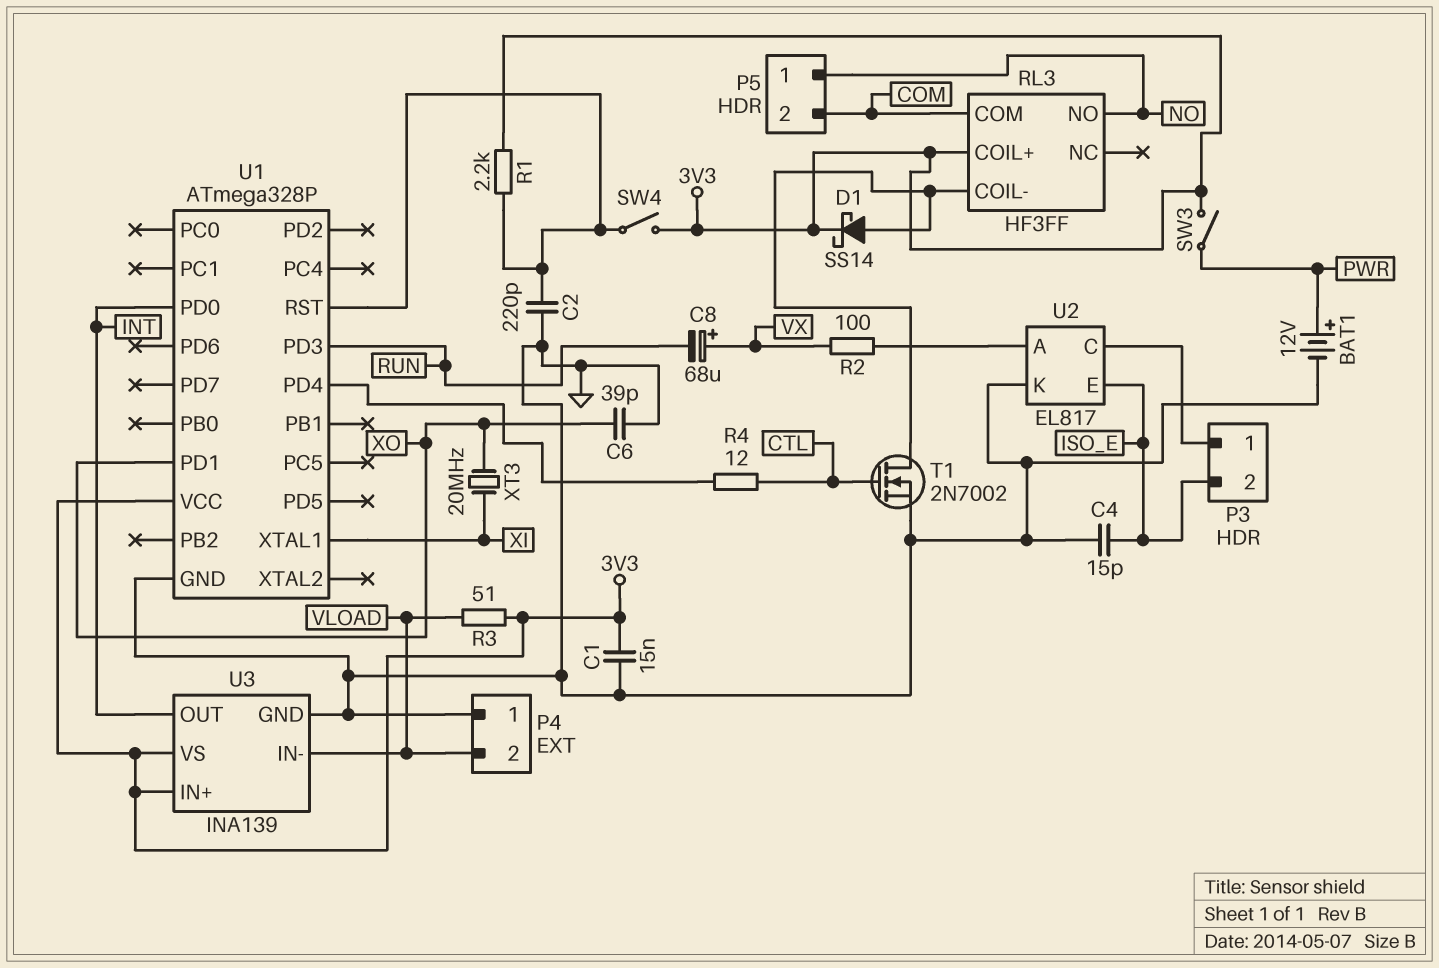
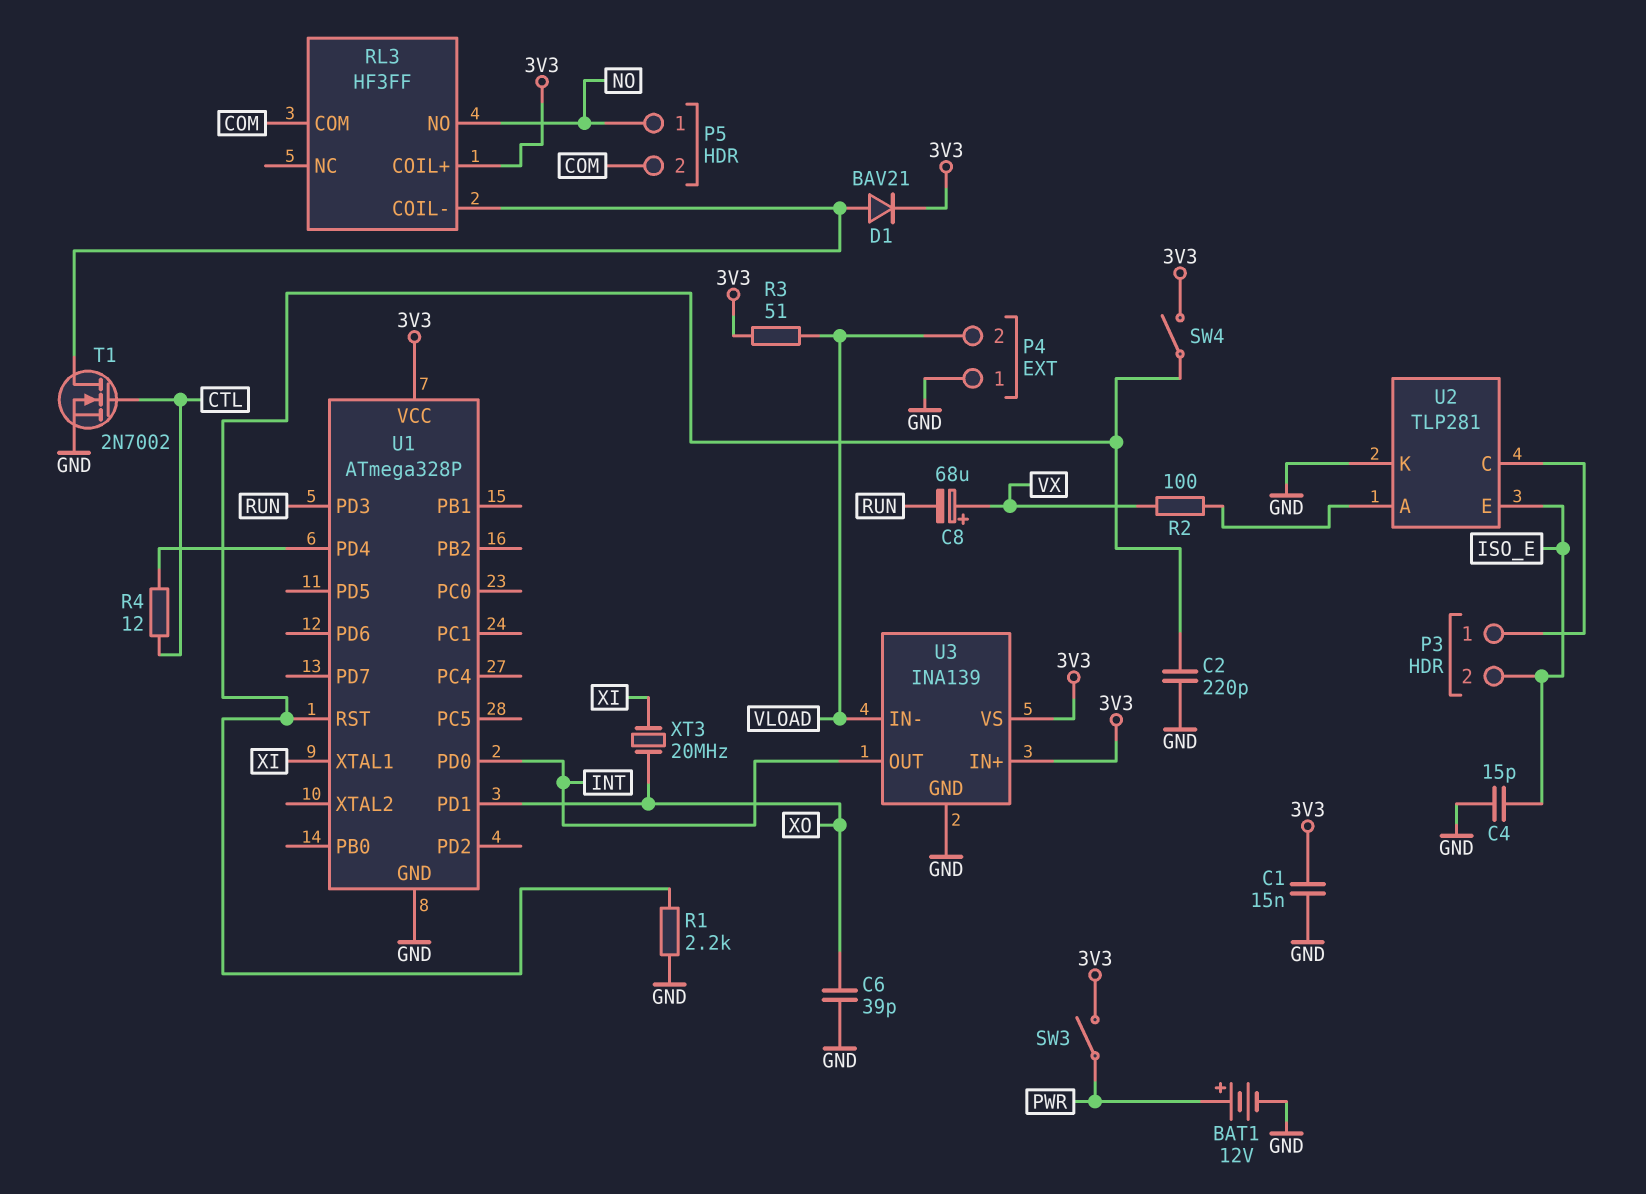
D1: schottky SS14 (A RL3/COIL-, K 3V3) -> diode BAV21 (A RL3/COIL-, K 3V3)
R1: 2.2k (3V3, U1/RST) -> 2.2k (GND, U1/RST)
U2: EL817 -> TLP281

